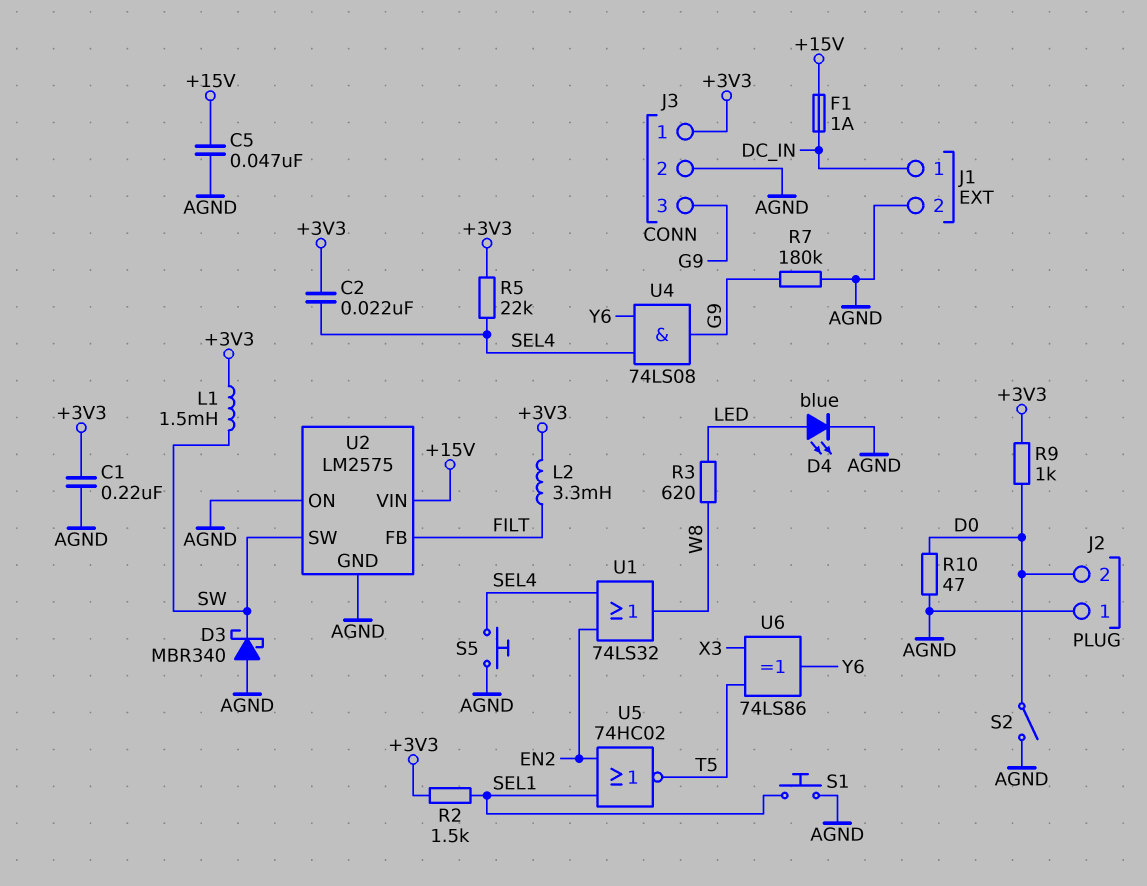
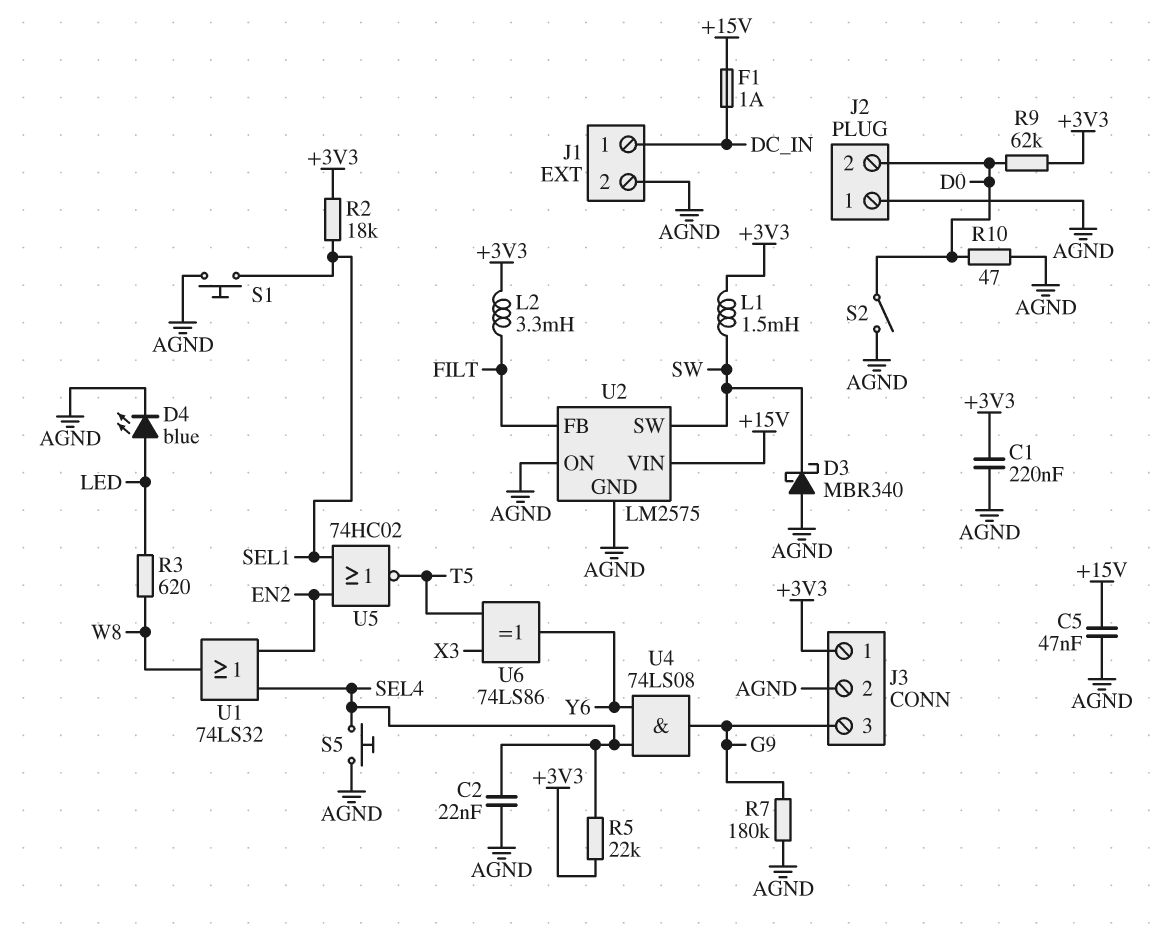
C2: 22nF (+3V3, SEL4) -> 22nF (AGND, SEL4)
R2: 1.5k (+3V3, SEL1) -> 18k (+3V3, SEL1)
R9: 1k (+3V3, D0) -> 62k (+3V3, D0)

